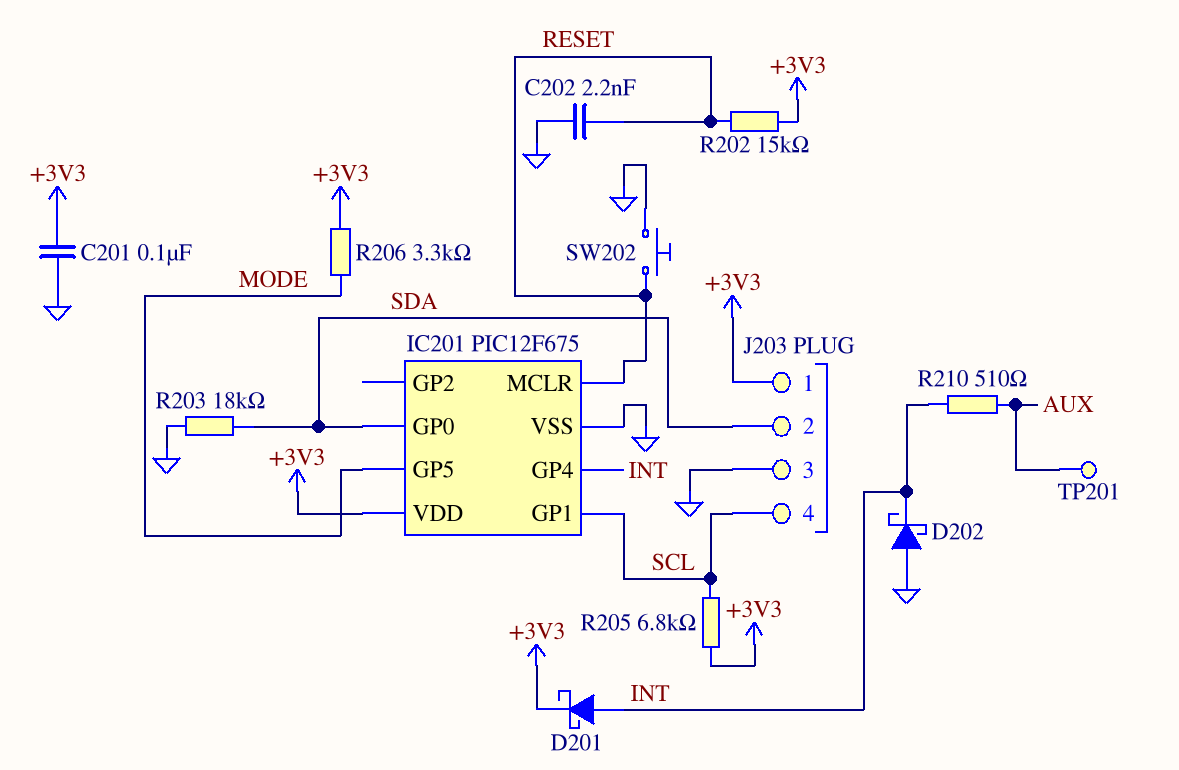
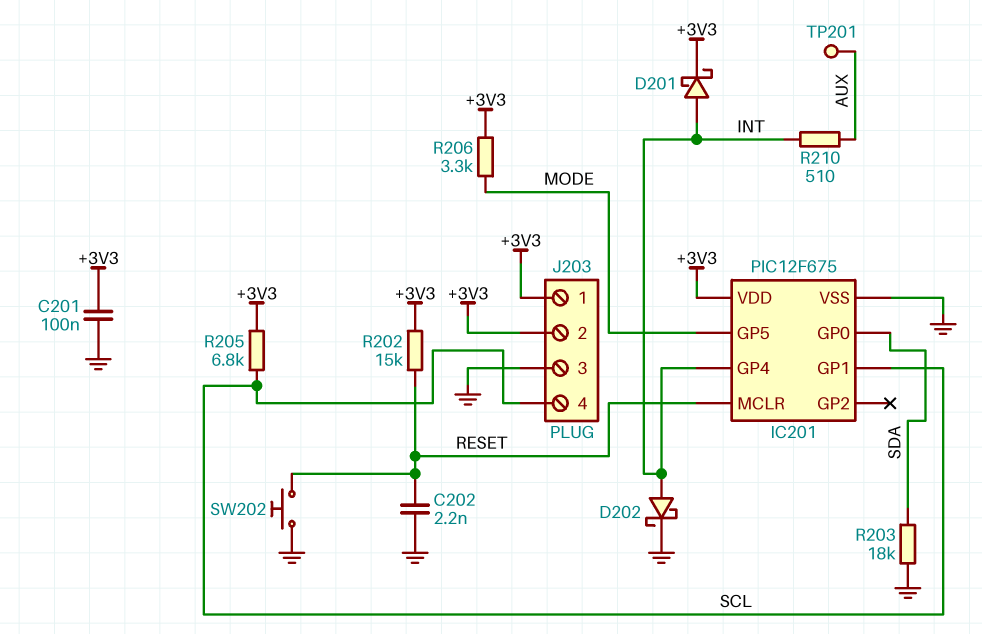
D202: schottky (A GND, K INT) -> schottky (A INT, K GND)
J203 pin 2: SDA -> +3V3

